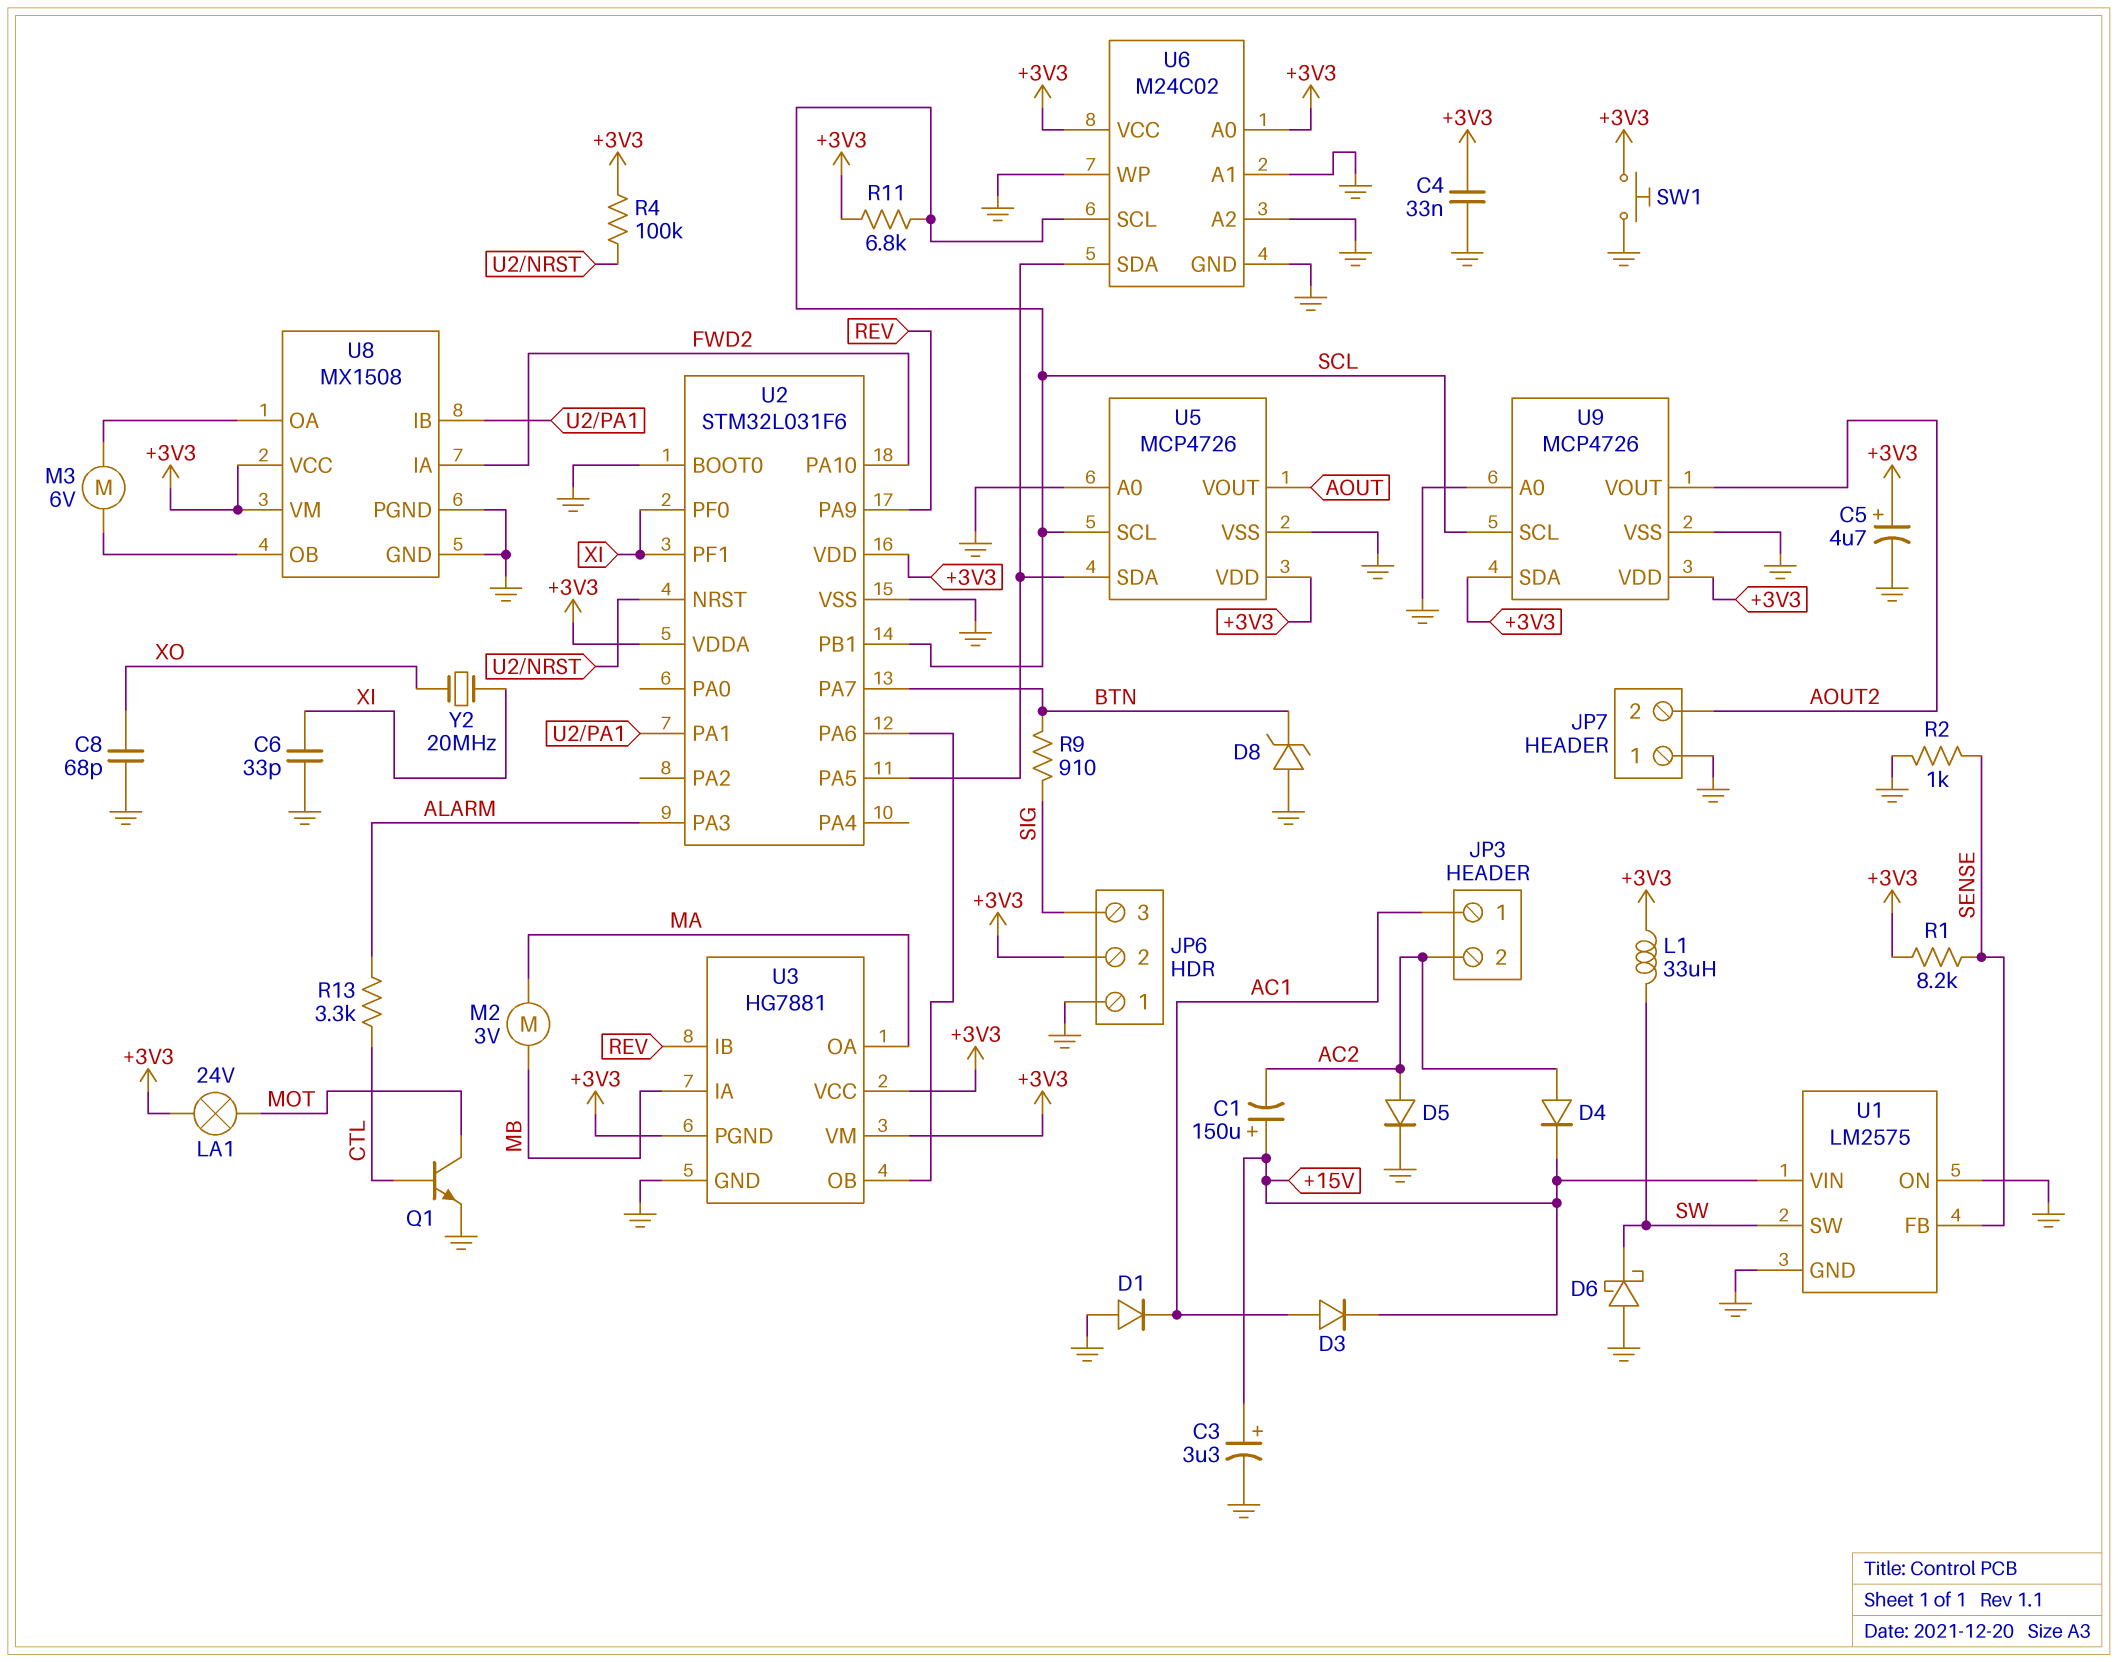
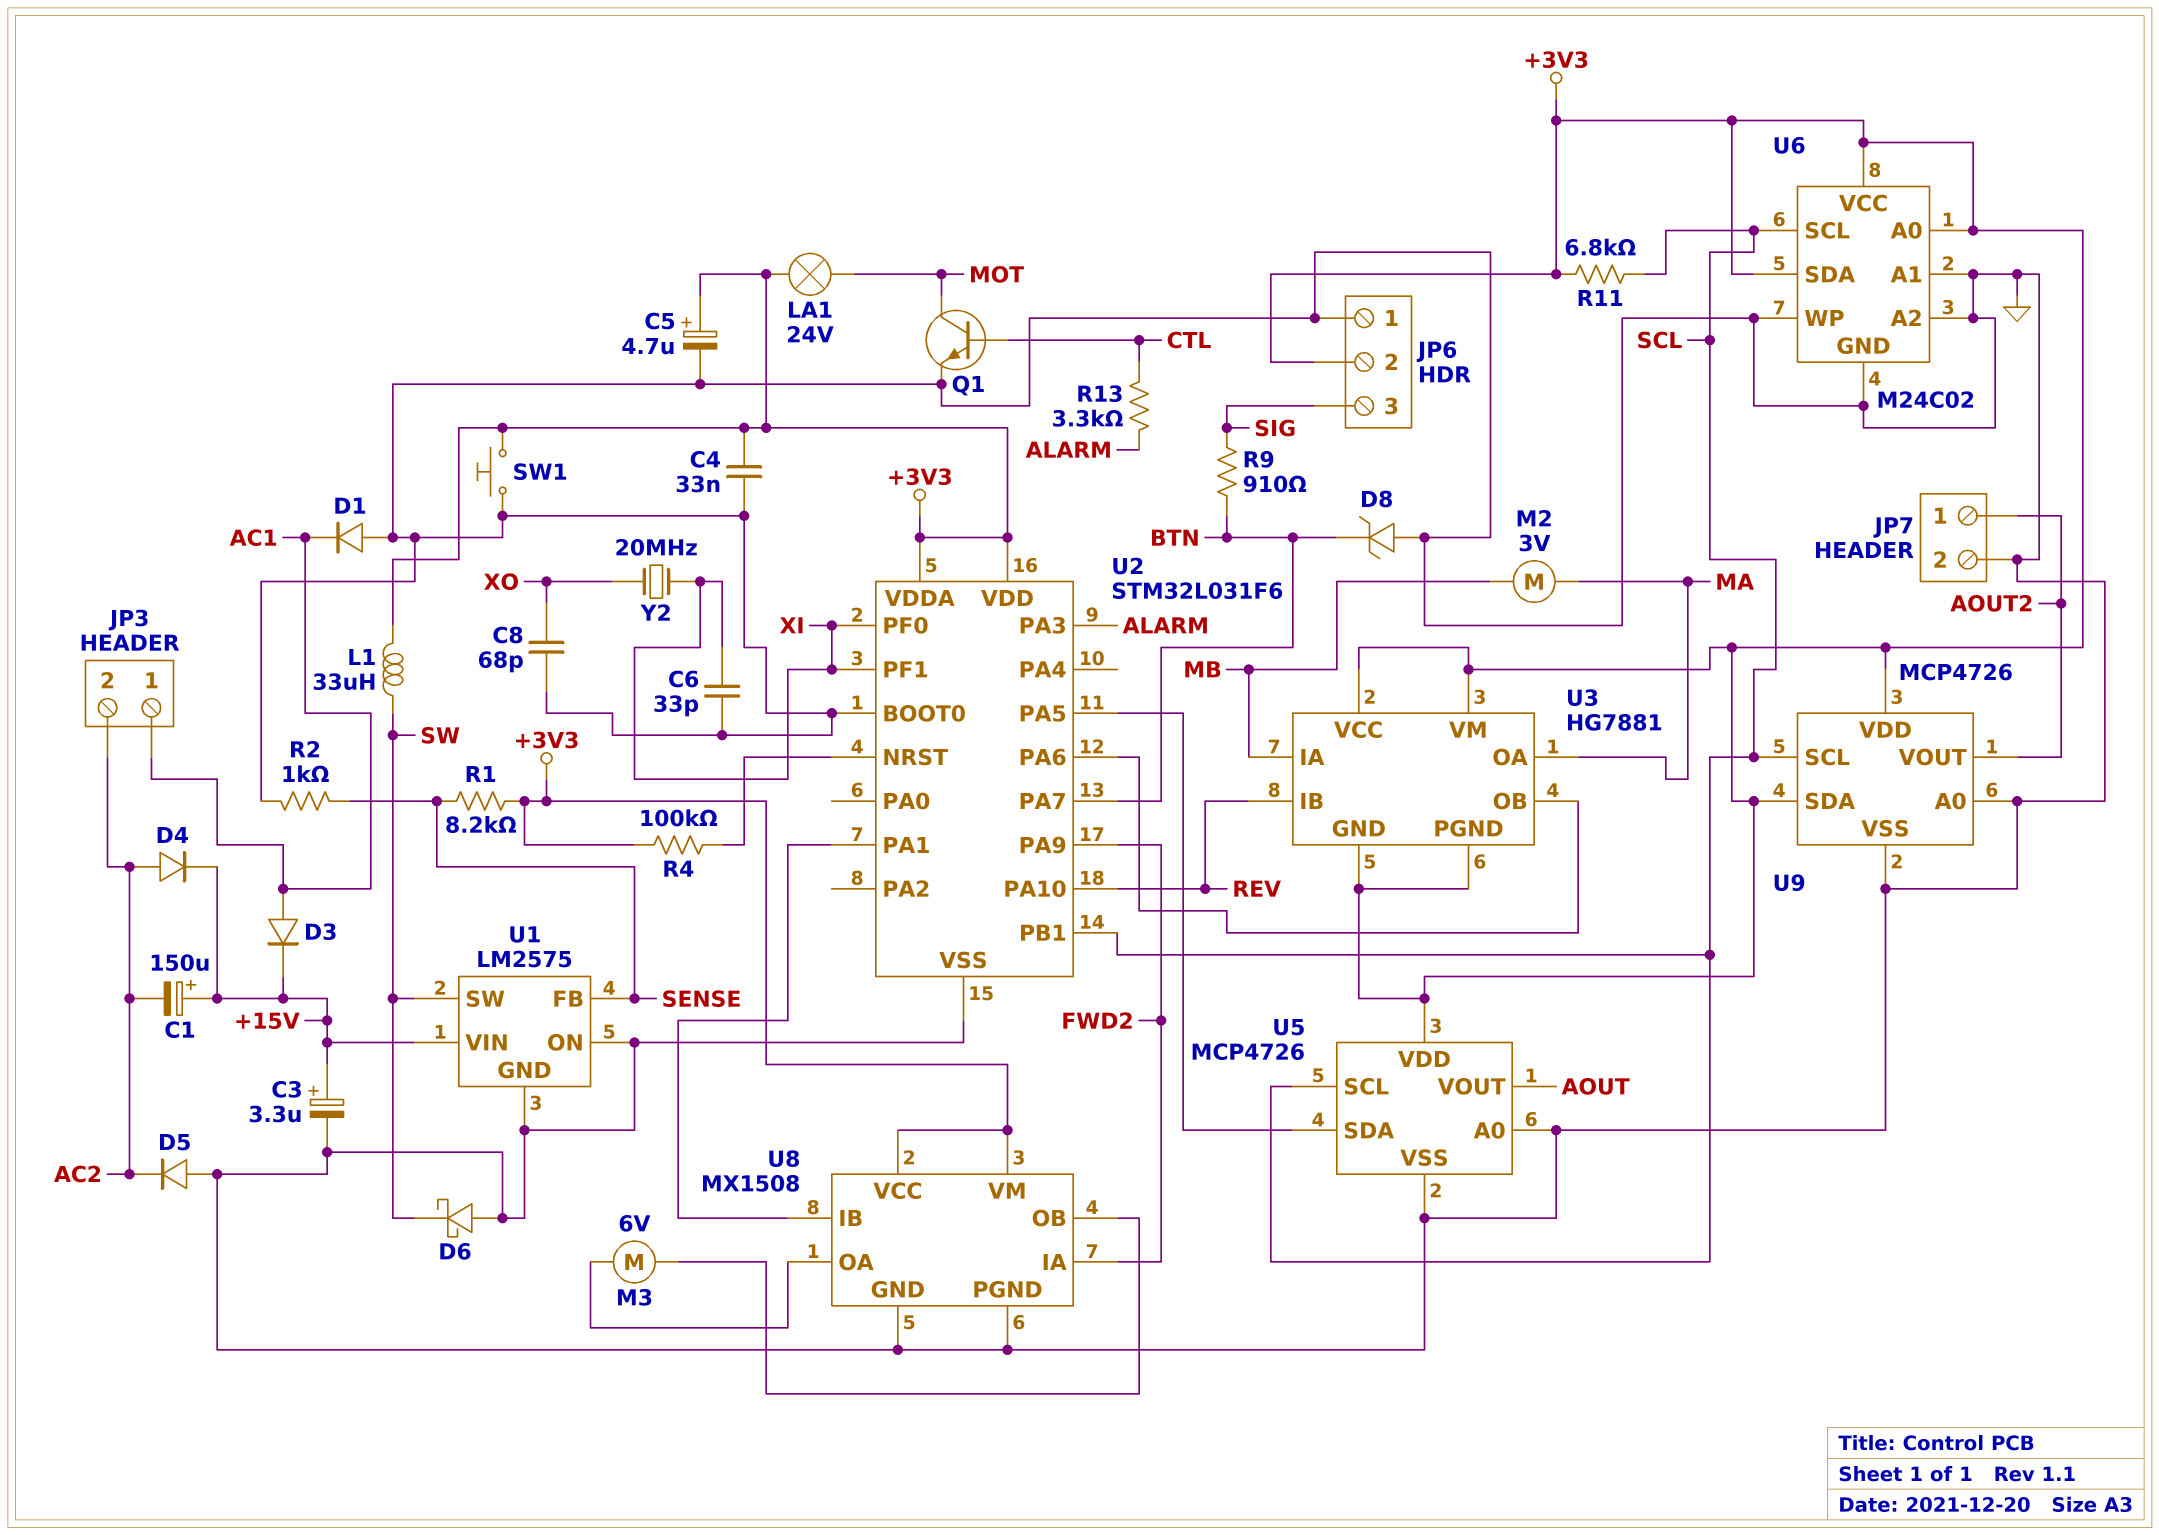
D5: diode (A AC2, K GND) -> diode (A GND, K AC2)
JP7 pin 1: GND -> AOUT2
JP7 pin 2: AOUT2 -> GND
U2 pin PA9: REV -> FWD2
U2 pin PA10: FWD2 -> REV
U3 pin GND: GND -> +3V3
U6 pin SDA: U2/PA5 -> +3V3

